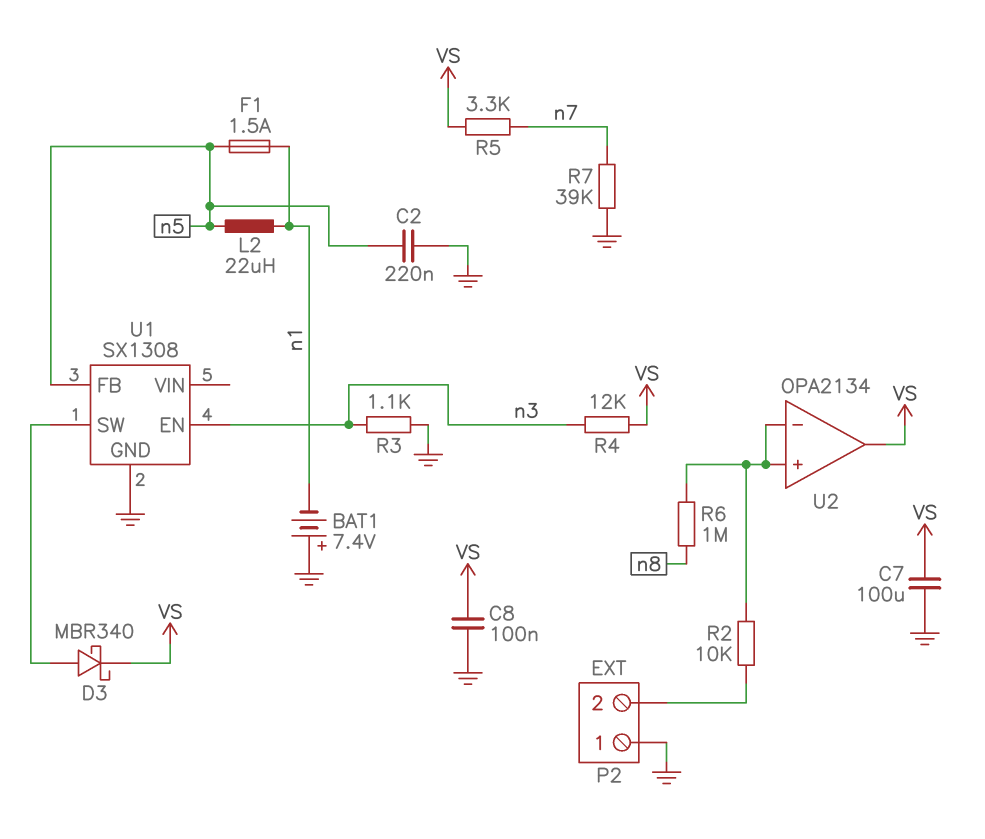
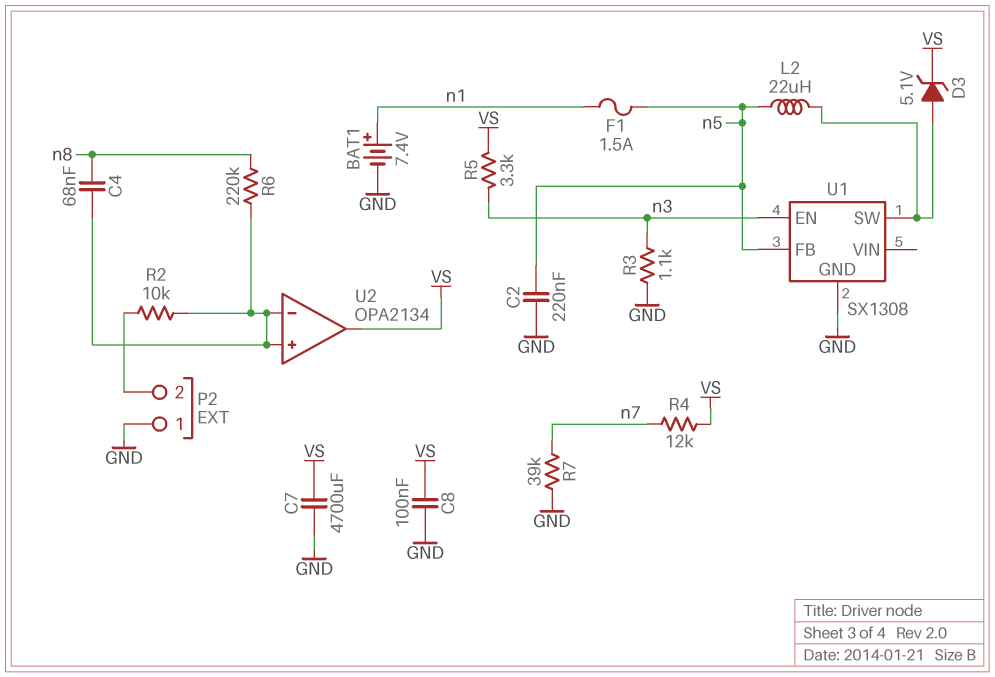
BAT1: 7.4V (plus GND, minus n1) -> 7.4V (plus n1, minus GND)
C4: none -> 68nF (U2/in+, n8)
C7: 100uF (GND, VS) -> 4700uF (GND, VS)
D3: schottky MBR340 (A U1/SW, K VS) -> zener 5.1V (A U1/SW, K VS)
L2: 22uH (n1, n5) -> 22uH (U1/SW, n5)
R4: 12k (VS, n3) -> 12k (VS, n7)
R5: 3.3k (VS, n7) -> 3.3k (VS, n3)
R6: 1M (U2/in+, n8) -> 220k (U2/in+, n8)

